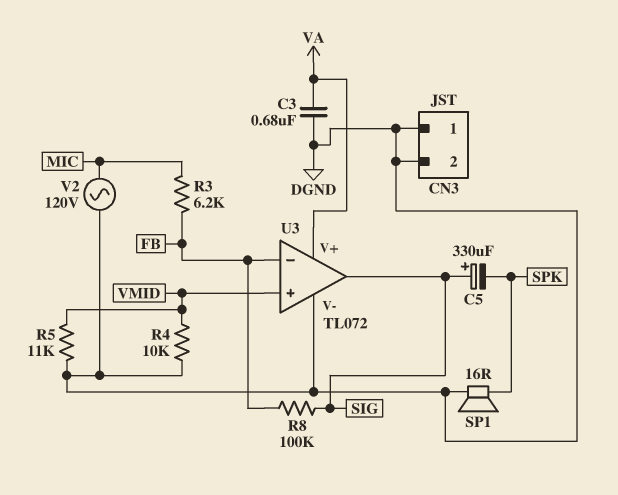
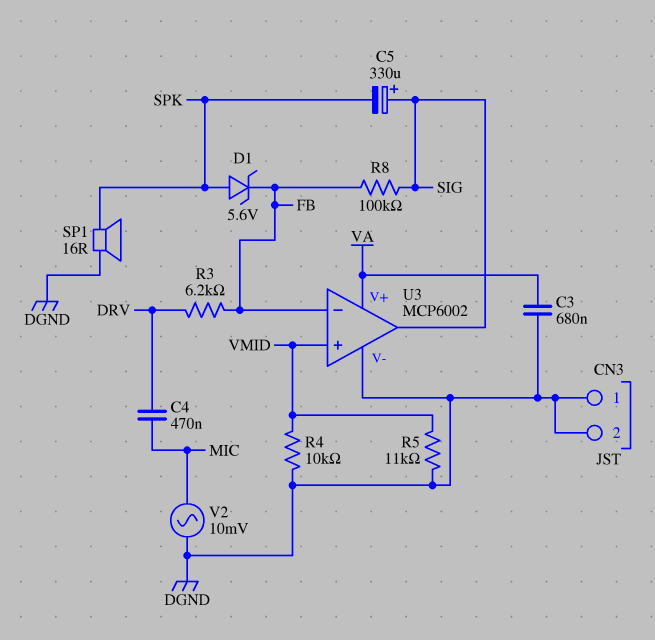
C4: none -> 470nF (DRV, MIC)
D1: none -> zener 5.6V (A SPK, K FB)
R3: 6.2k (FB, MIC) -> 6.2k (DRV, FB)
U3: TL072 -> MCP6002
V2: AC 120V (DGND, MIC) -> AC 10mV (DGND, MIC)

